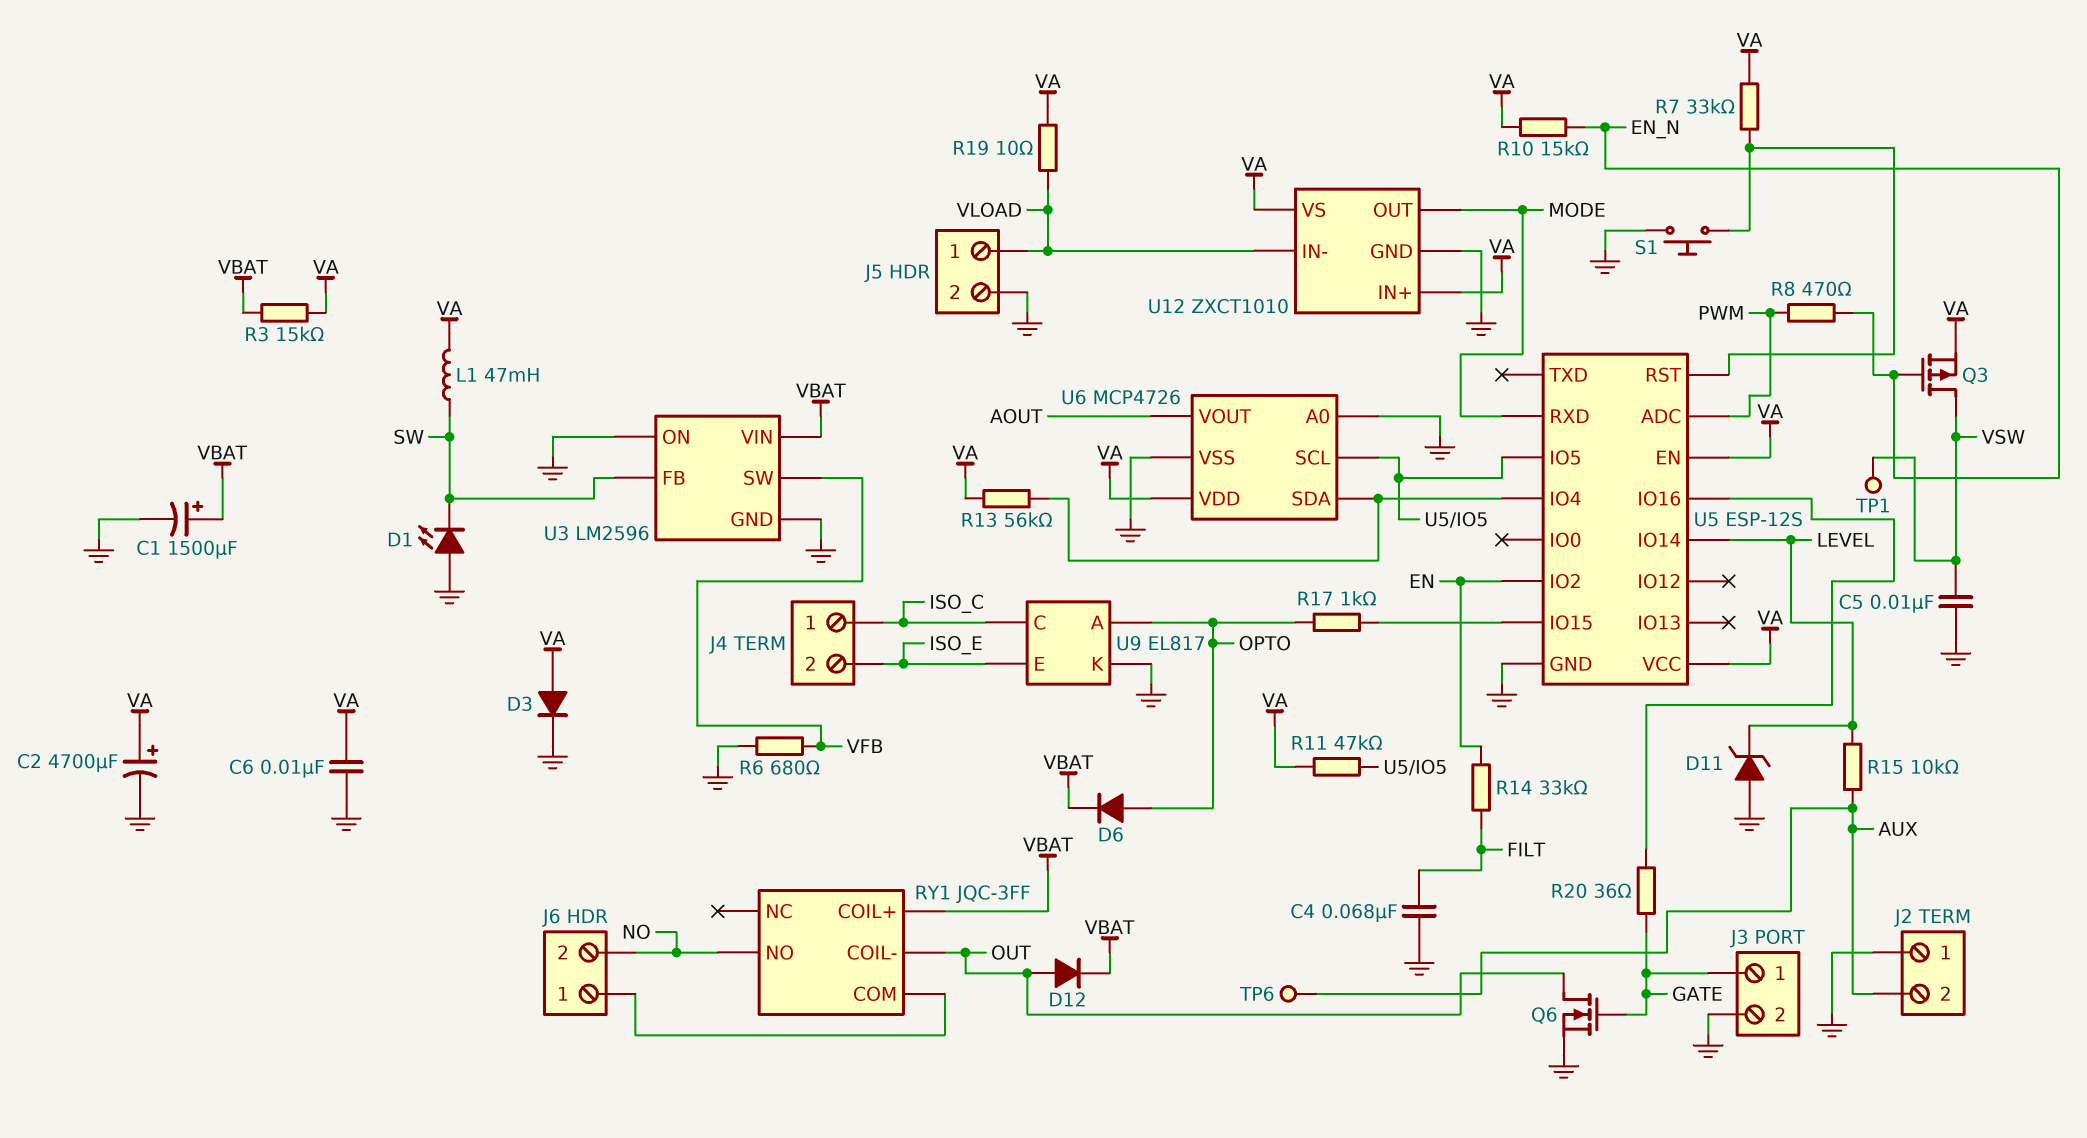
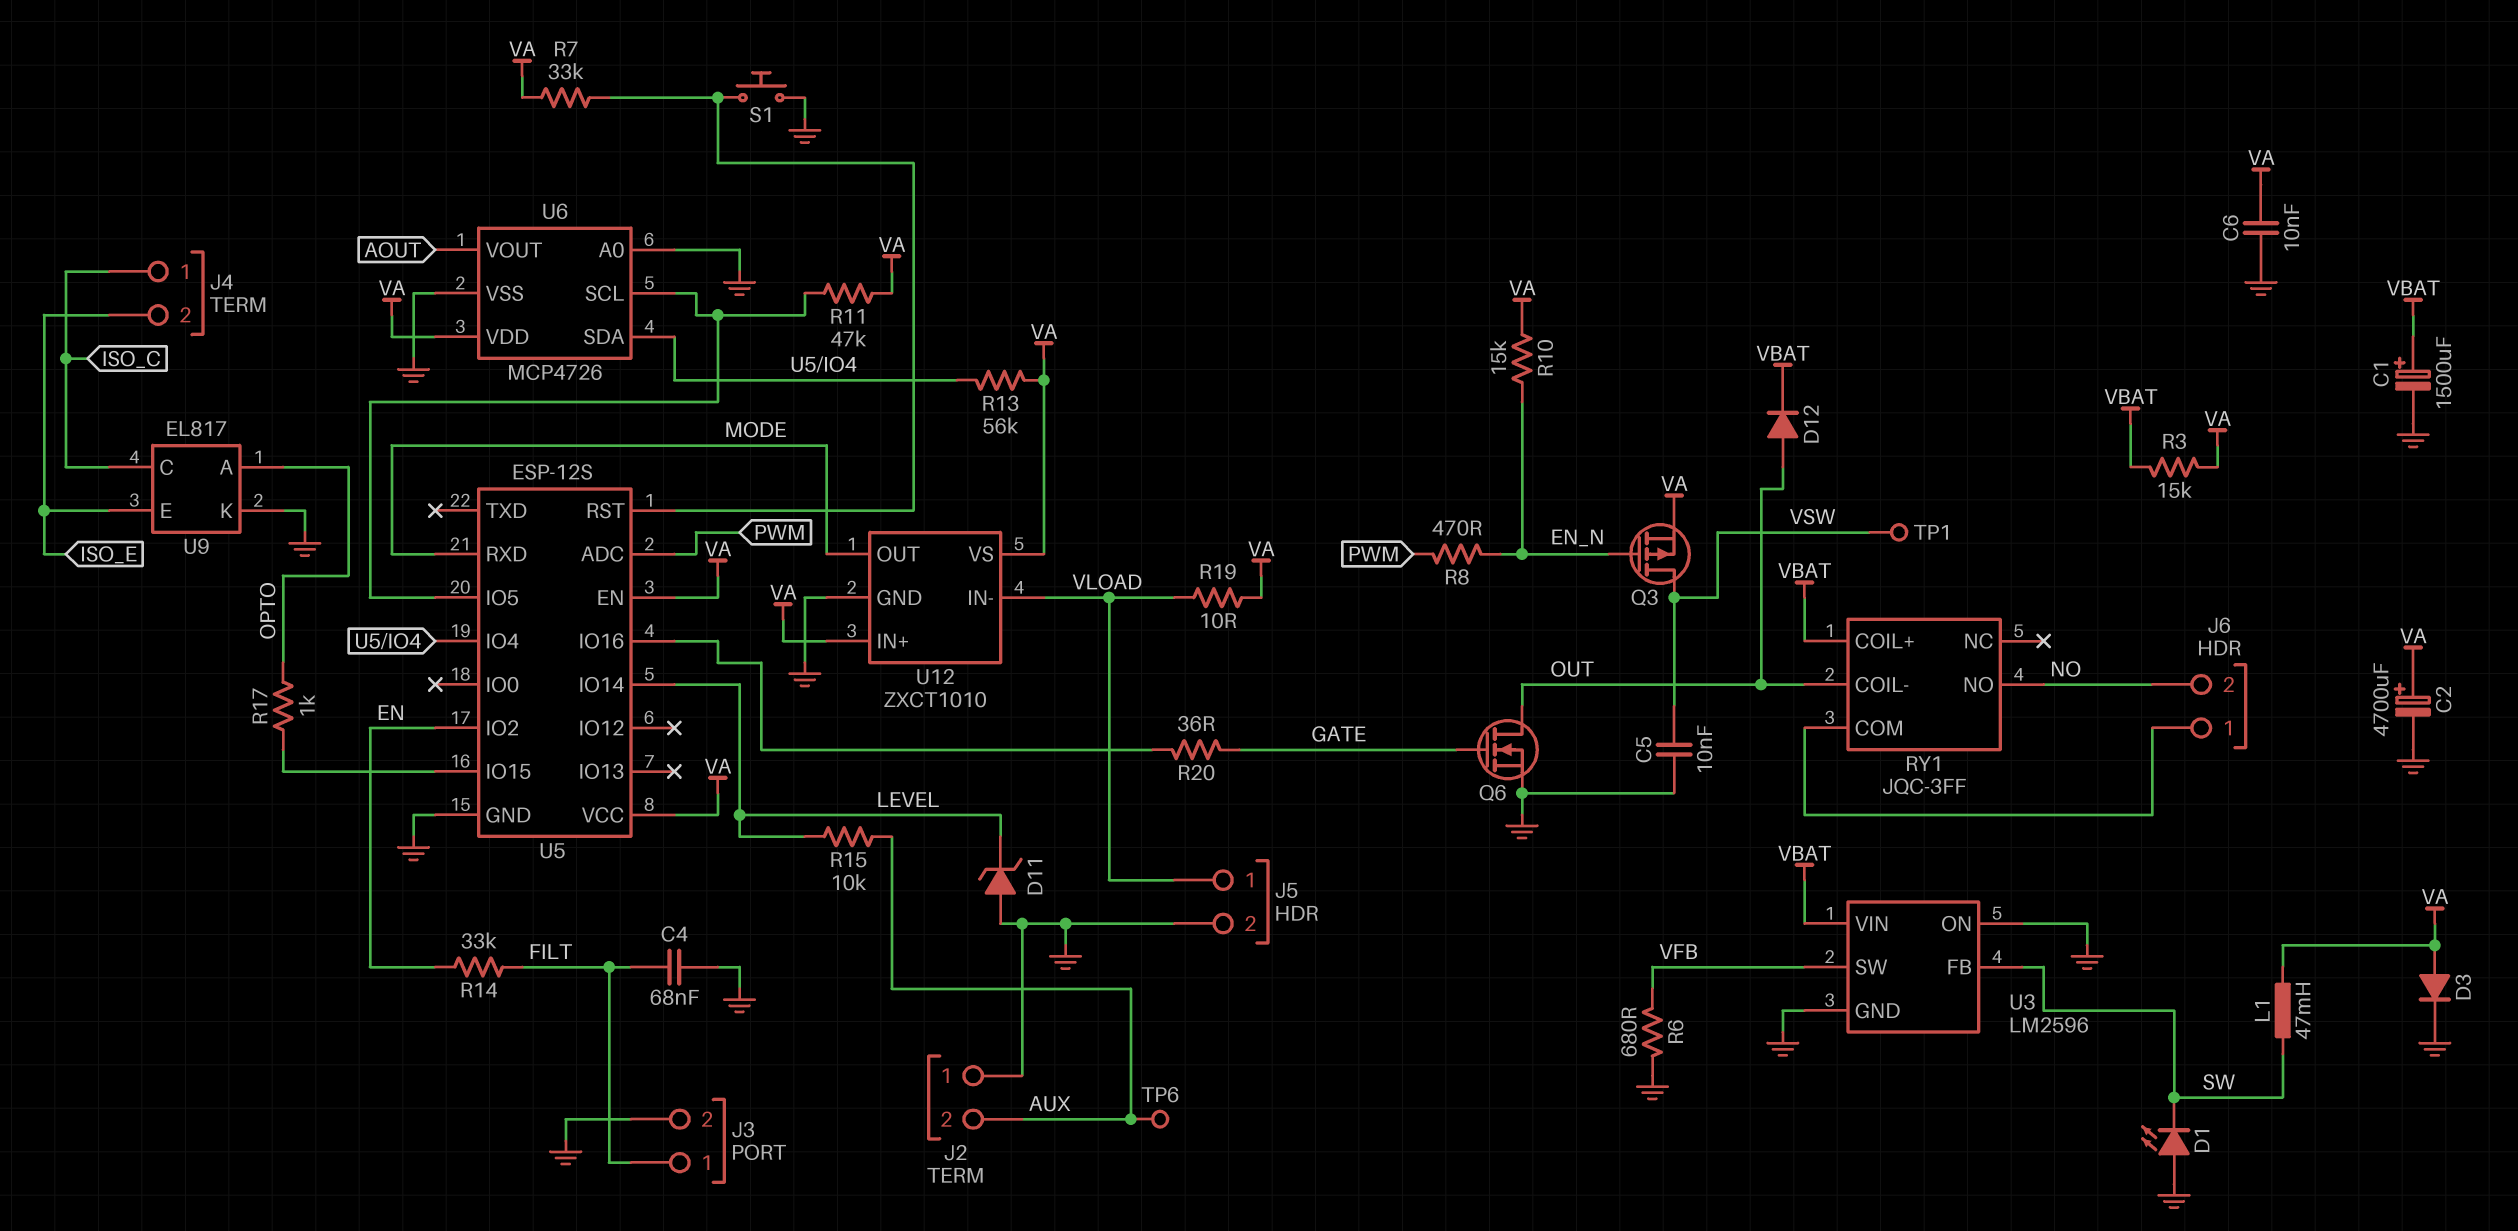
D6: diode (A OPTO, K VBAT) -> none
J3 pin 1: GATE -> FILT

